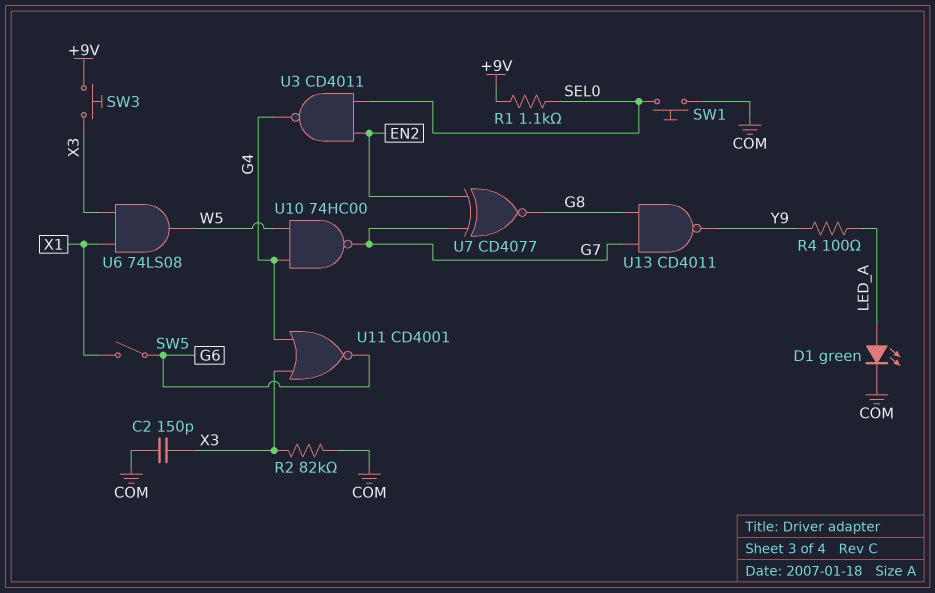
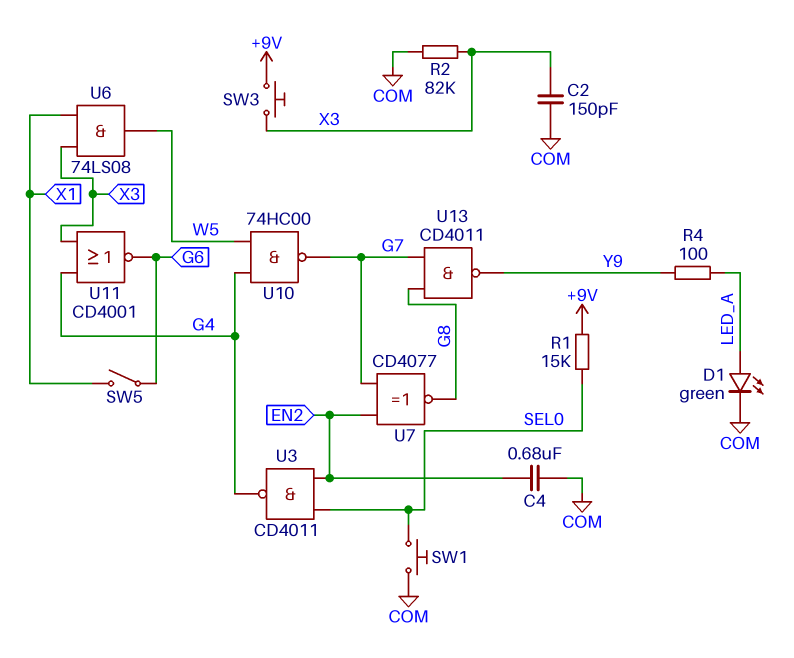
C4: none -> 680nF (COM, EN2)
R1: 1.1k (+9V, SEL0) -> 15k (+9V, SEL0)

